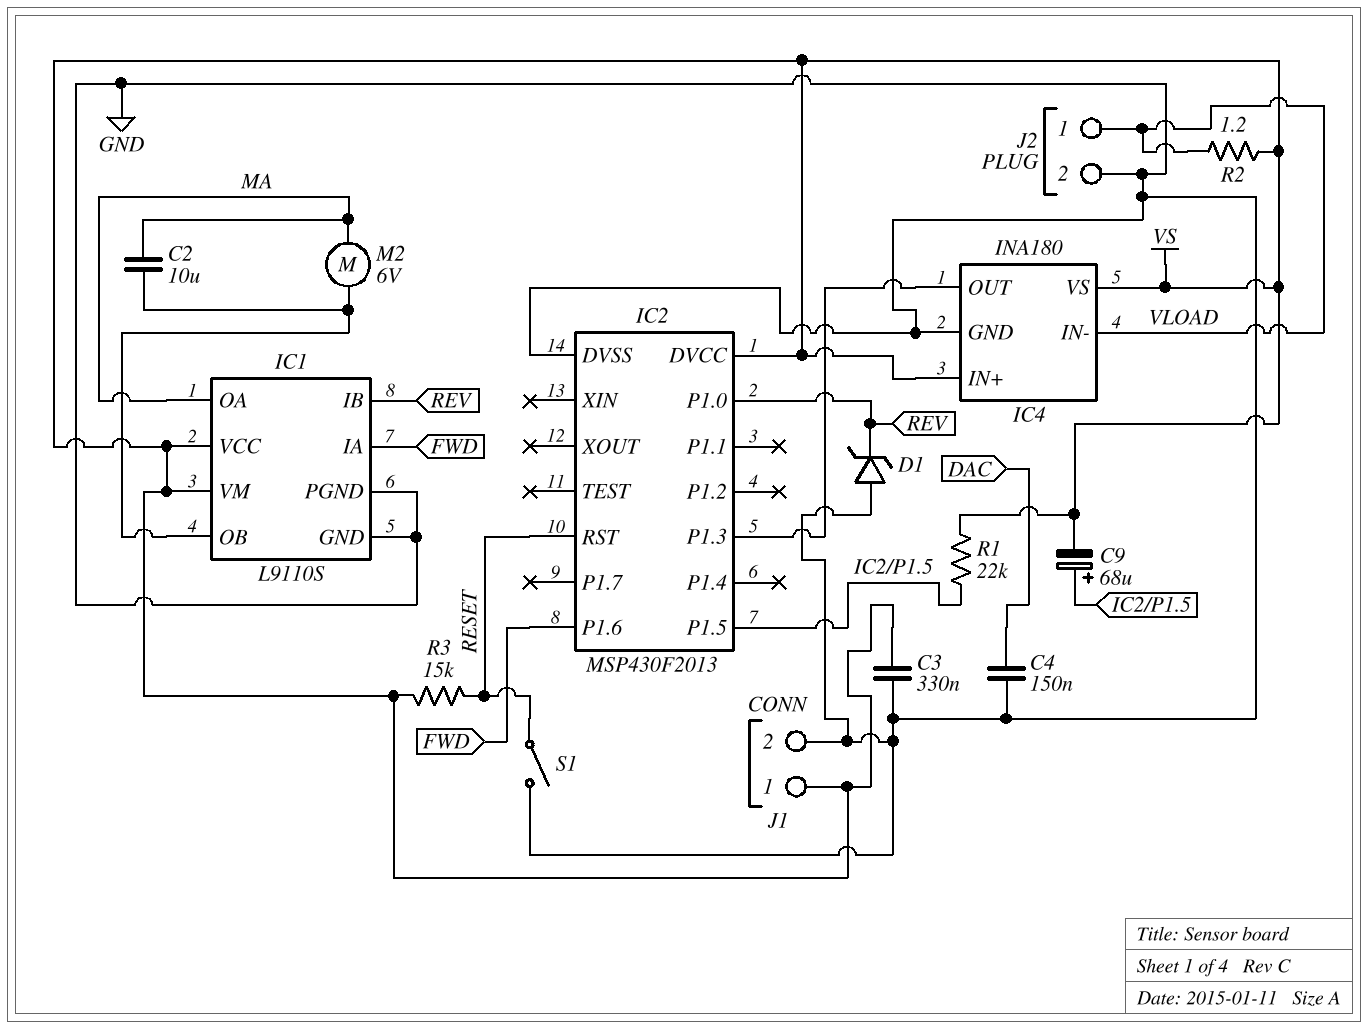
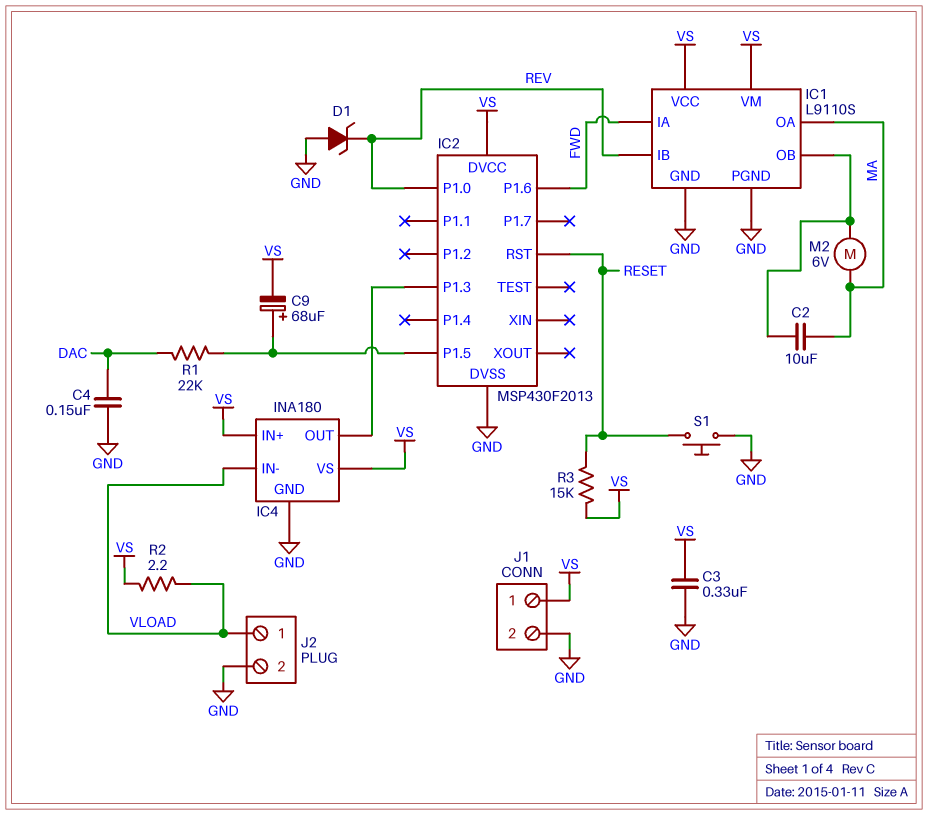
R1: 22k (IC2/P1.5, VS) -> 22k (DAC, IC2/P1.5)
R2: 1.2 (VLOAD, VS) -> 2.2 (VLOAD, VS)
S1: switch (GND, RESET) -> button (GND, RESET)

